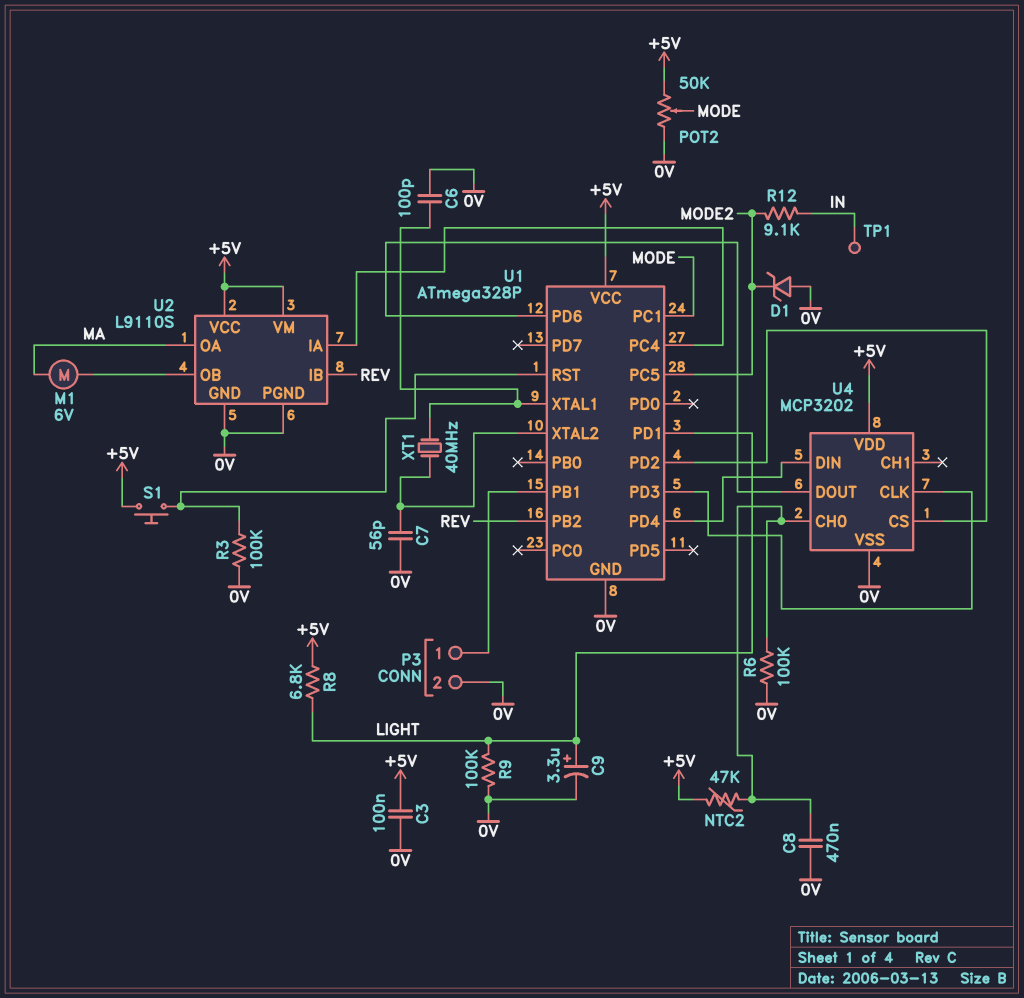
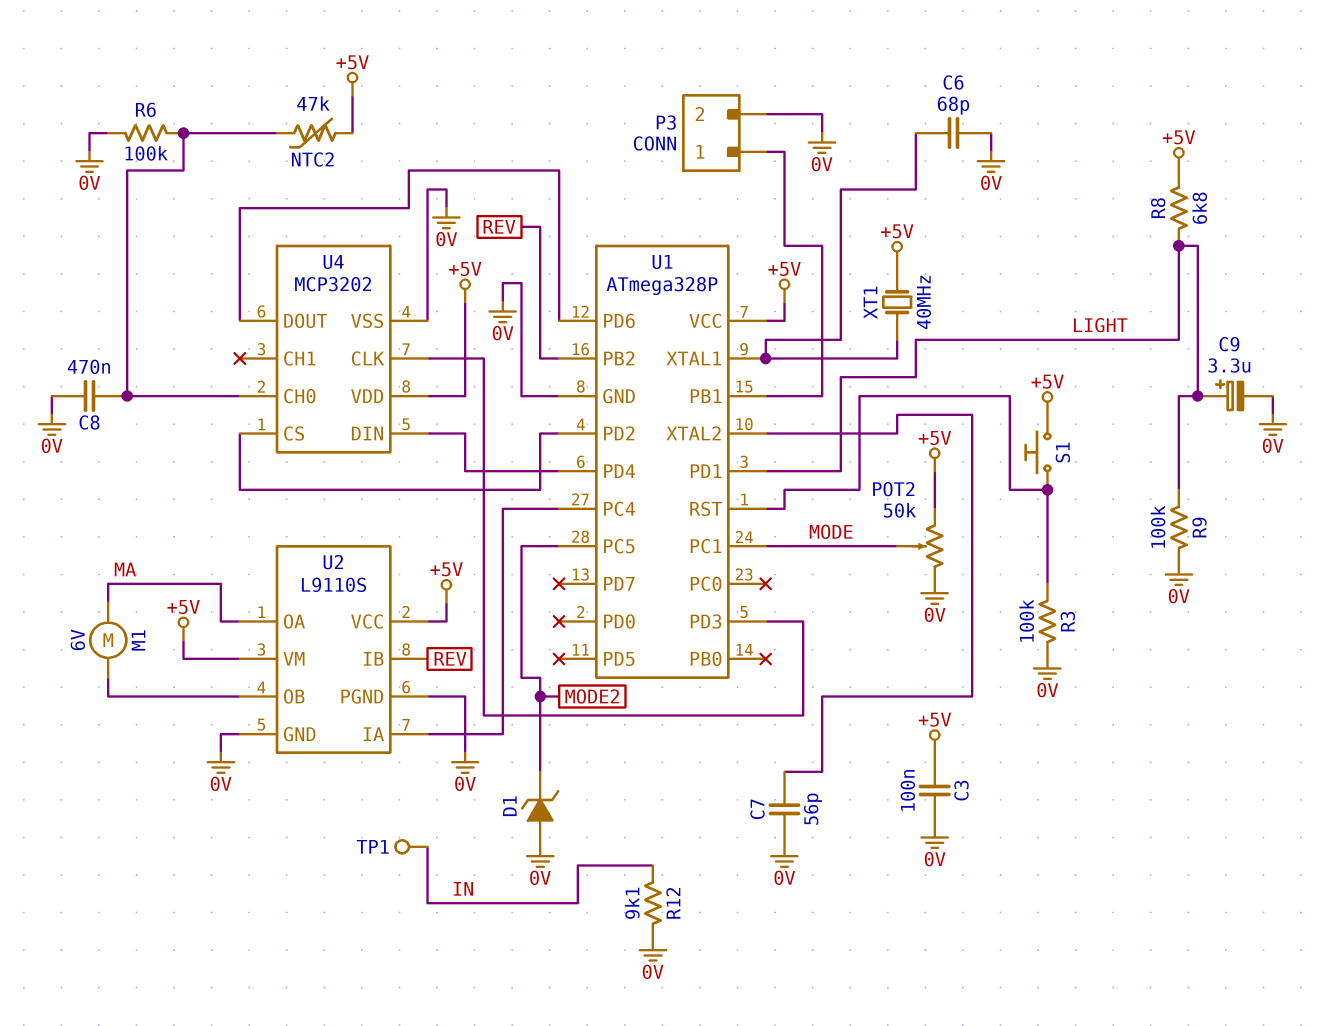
C6: 100pF (0V, U1/XTAL1) -> 68pF (0V, U1/XTAL1)
R12: 9.1k (IN, MODE2) -> 9.1k (0V, IN)
XT1: 40MHz (U1/XTAL1, U1/XTAL2) -> 40MHz (+5V, U1/XTAL1)

